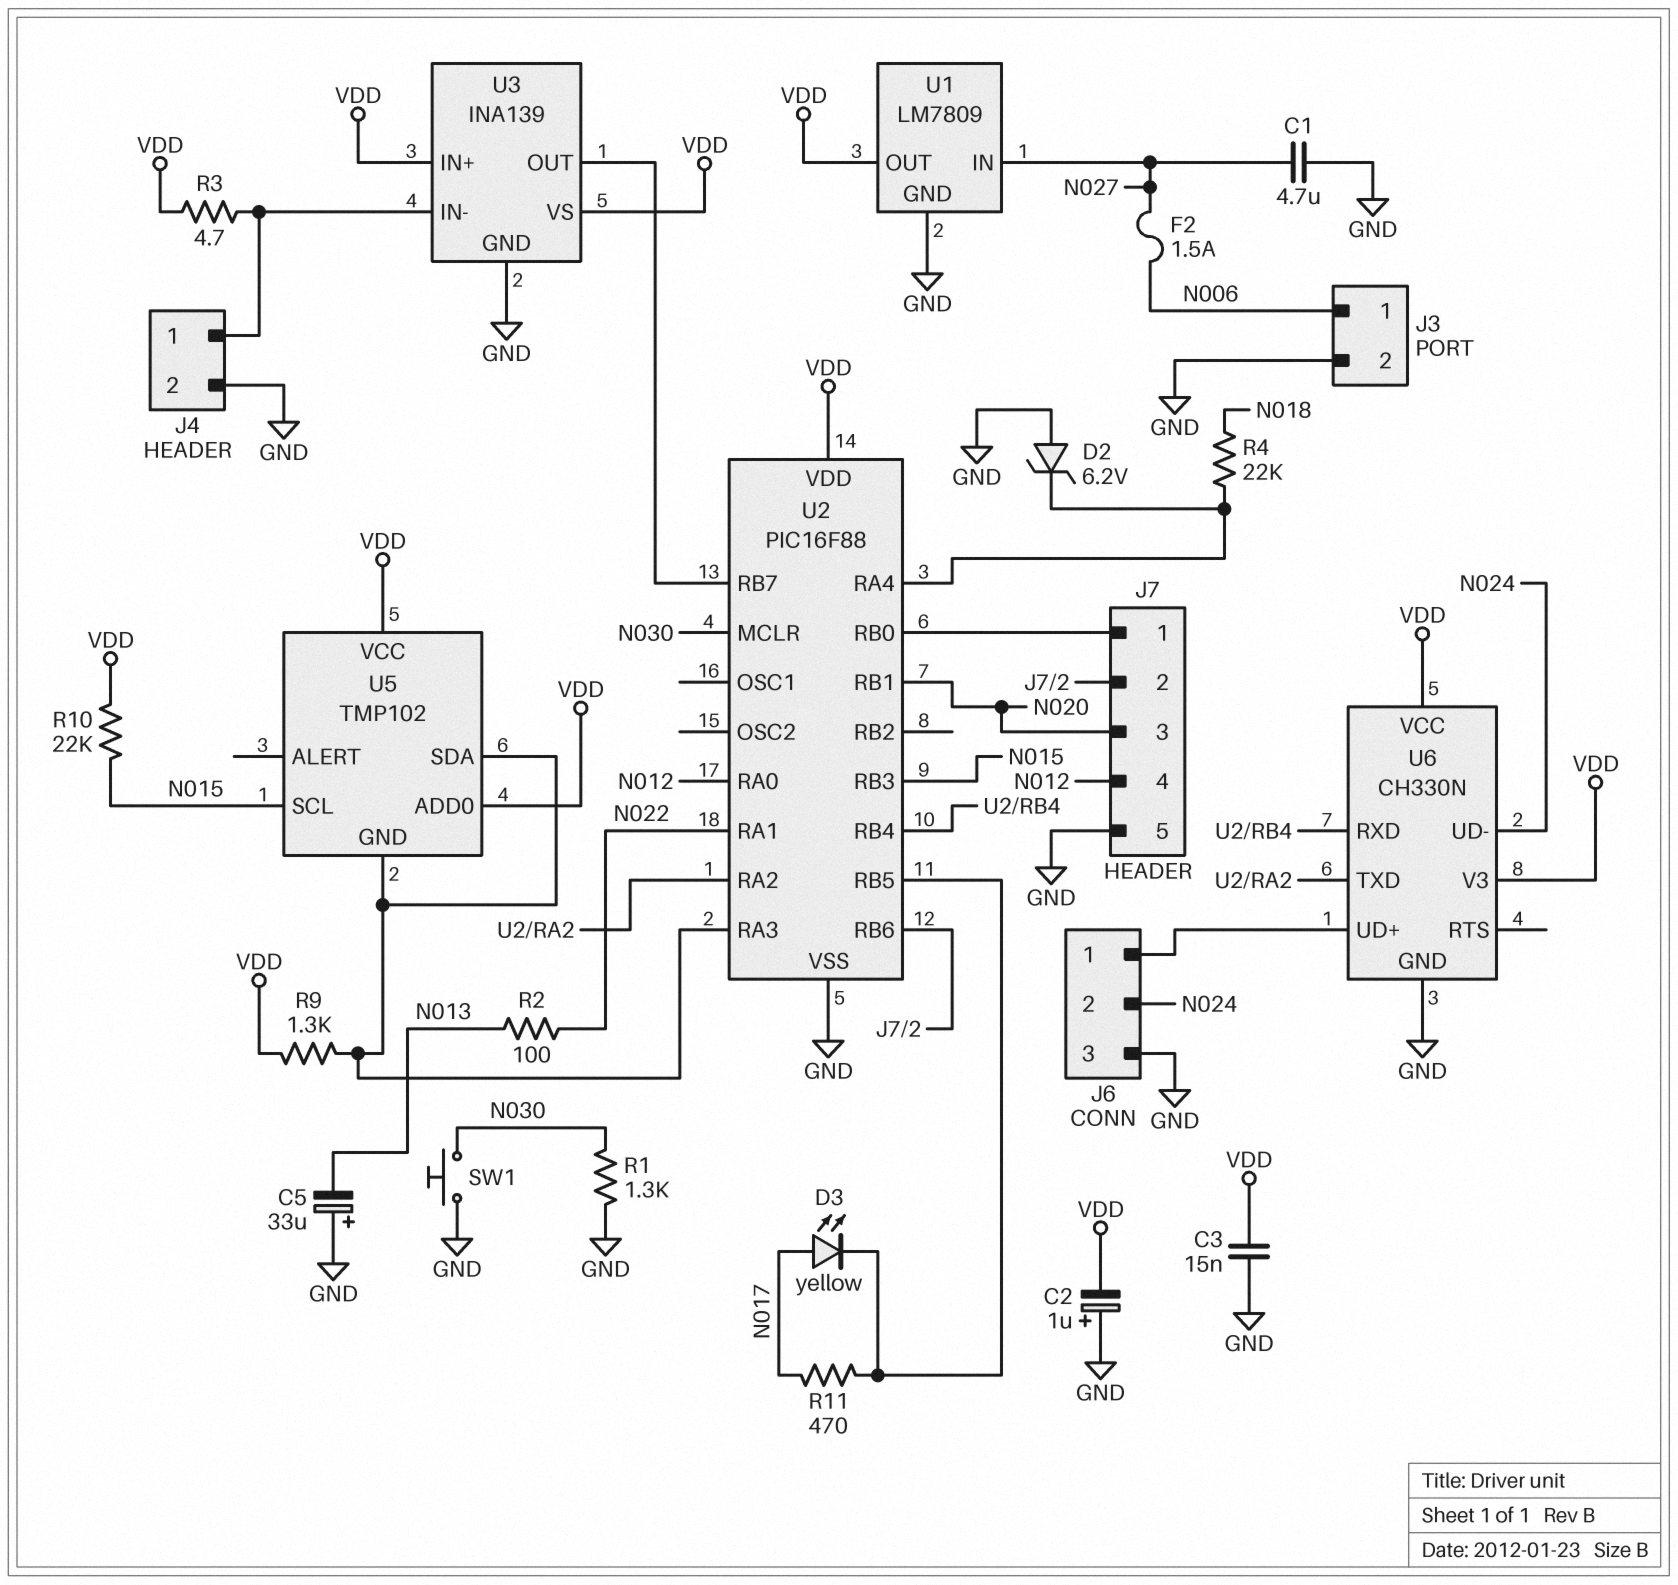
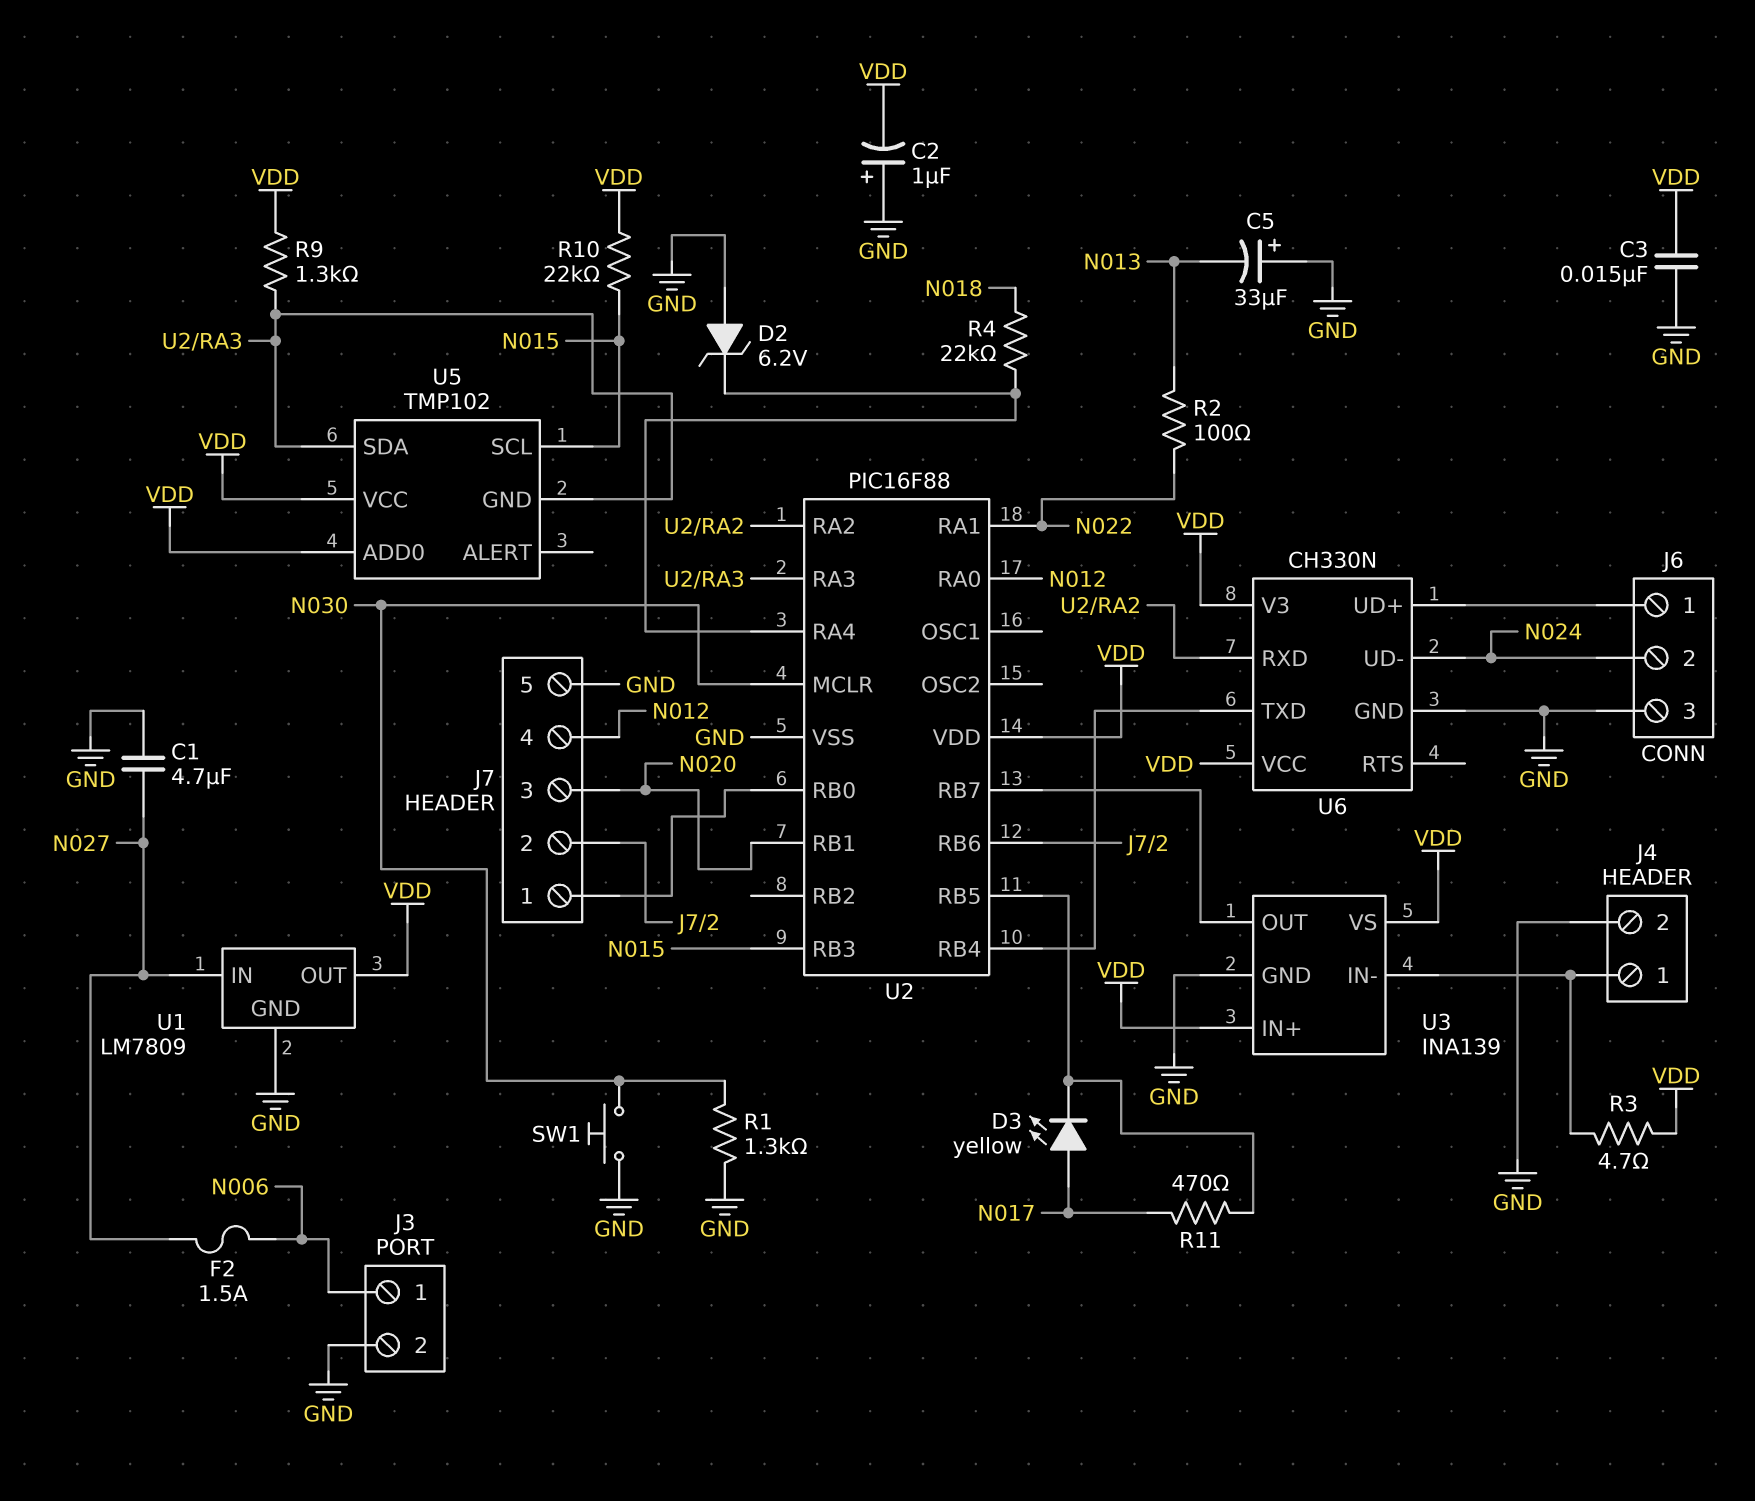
U6 pin RXD: U2/RB4 -> U2/RA2
U6 pin TXD: U2/RA2 -> U2/RB4

